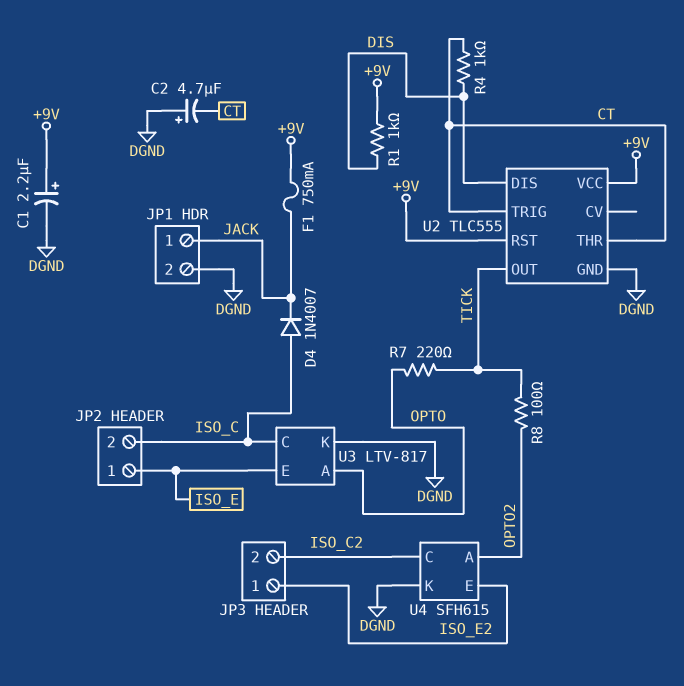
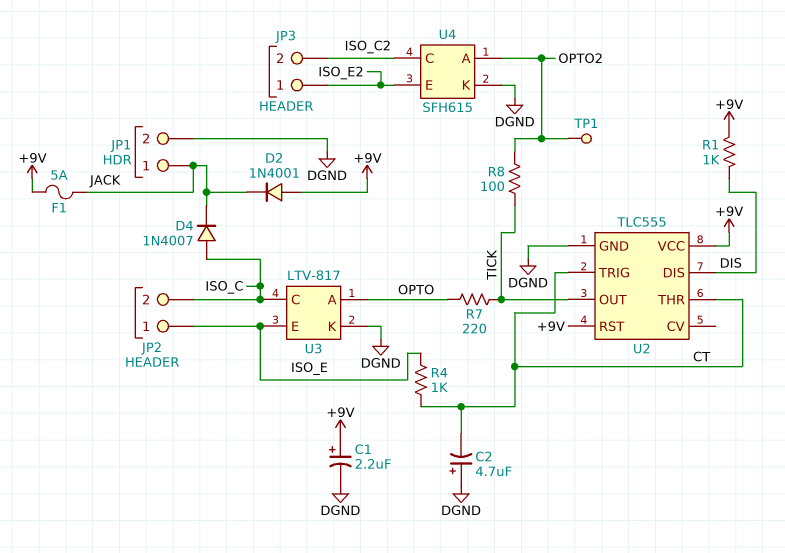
D2: none -> diode 1N4001 (A +9V, K JACK)
F1: 750mA (+9V, JACK) -> 5A (+9V, JACK)
R4: 1k (CT, DIS) -> 1k (CT, ISO_E)
TP1: none -> test point (OPTO2)

